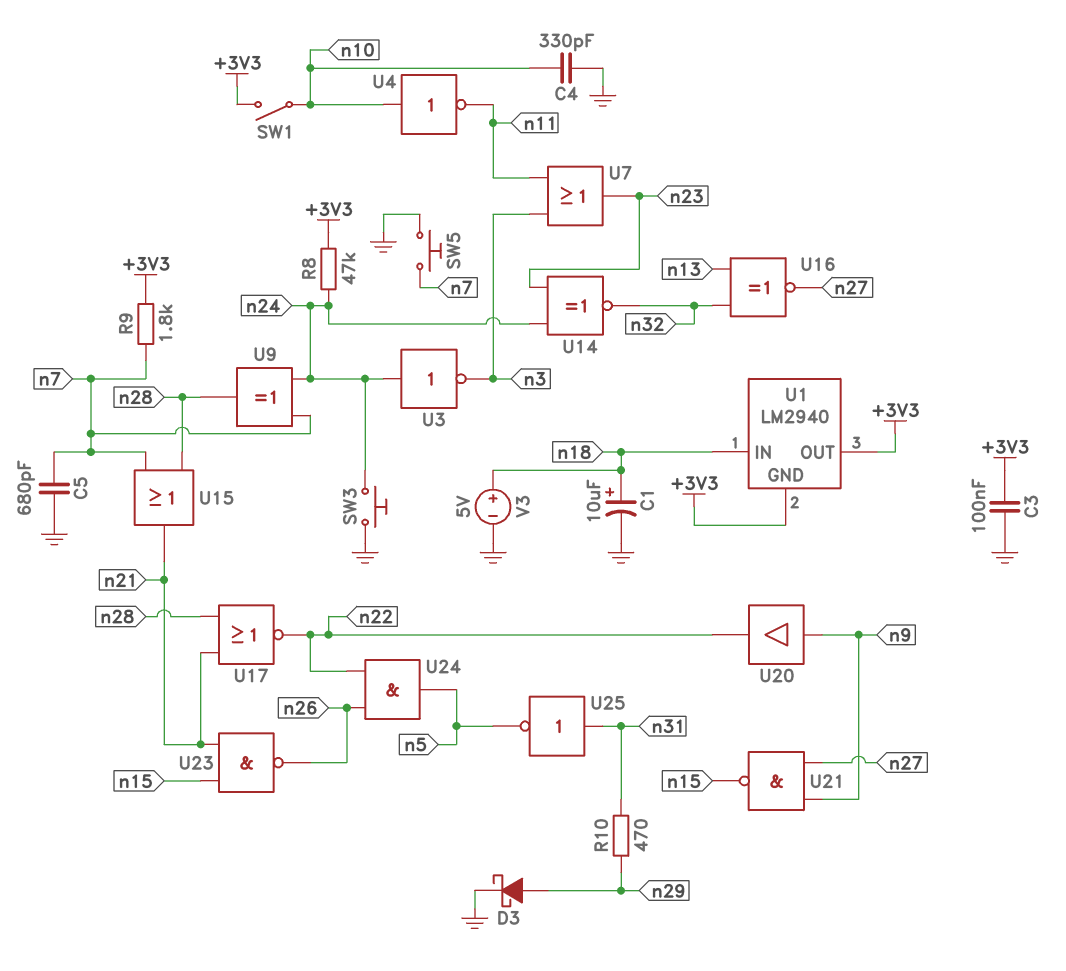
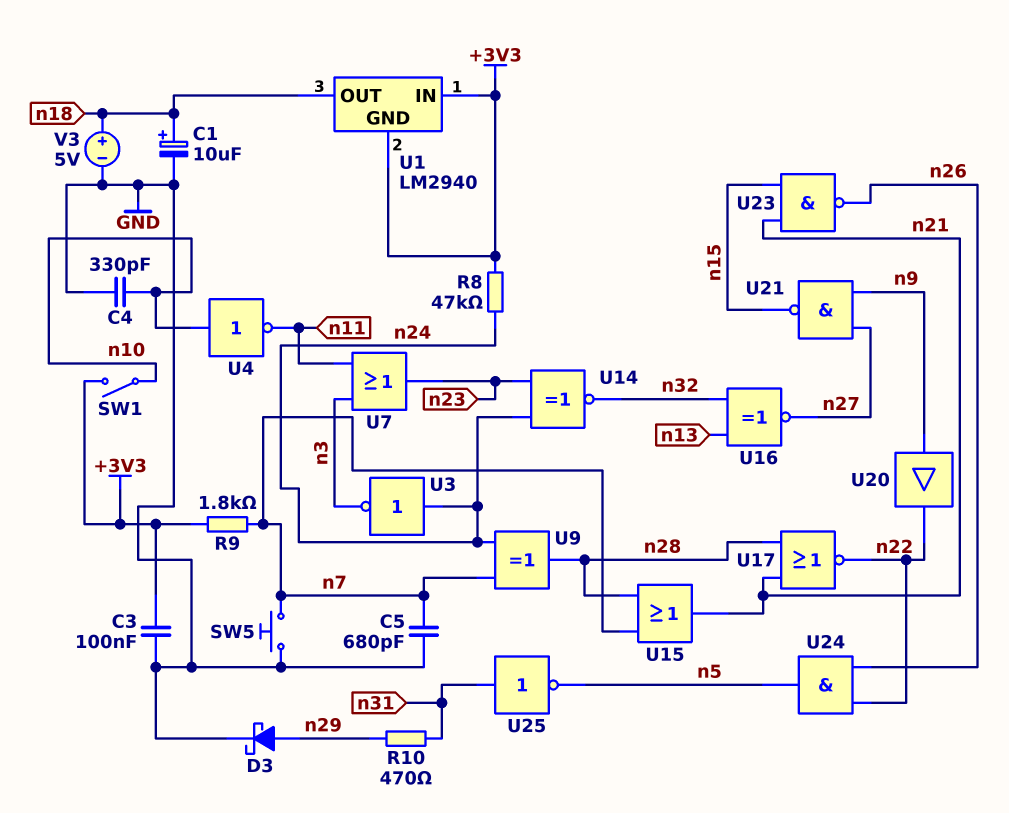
SW3: button (GND, n24) -> none
U1 pin IN: n18 -> +3V3
U1 pin OUT: +3V3 -> n18

